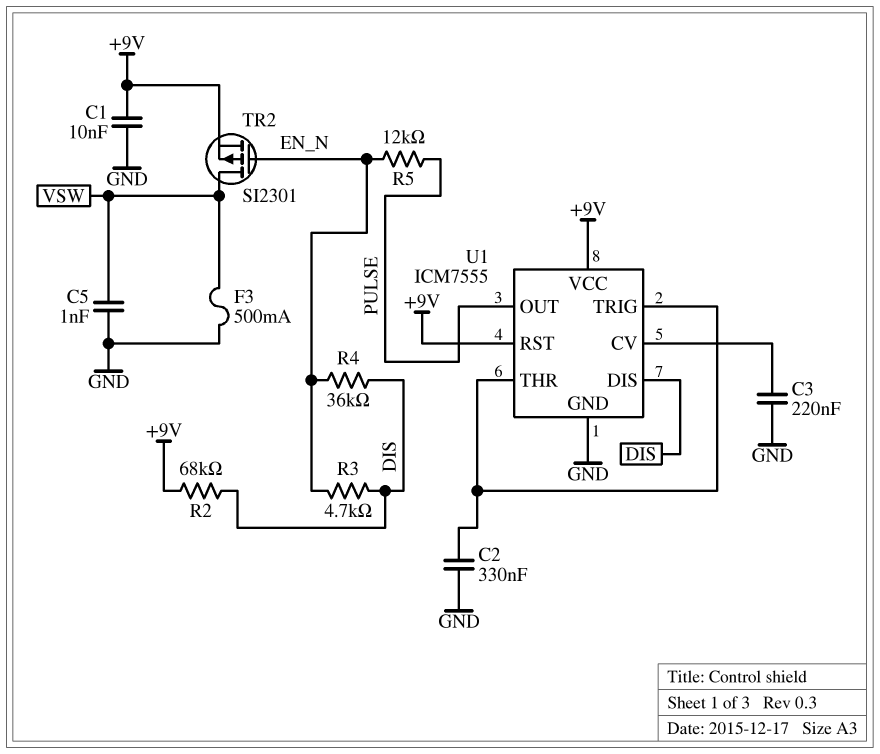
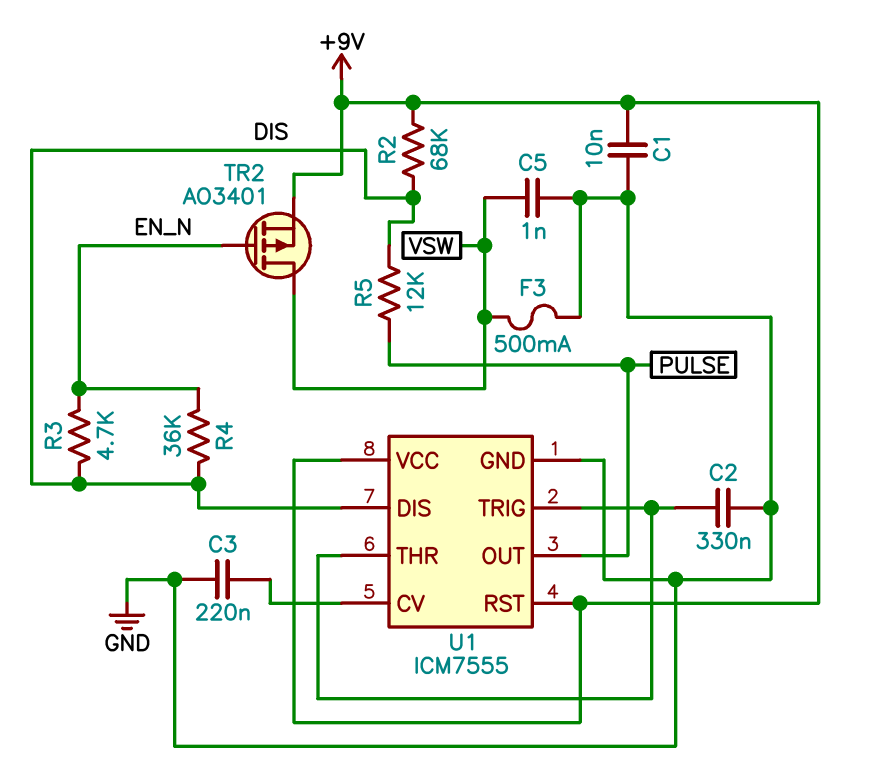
R5: 12k (EN_N, PULSE) -> 12k (DIS, PULSE)
TR2: PMOS SI2301 (G EN_N, D VSW, S +9V) -> PMOS AO3401 (G EN_N, D VSW, S +9V)

